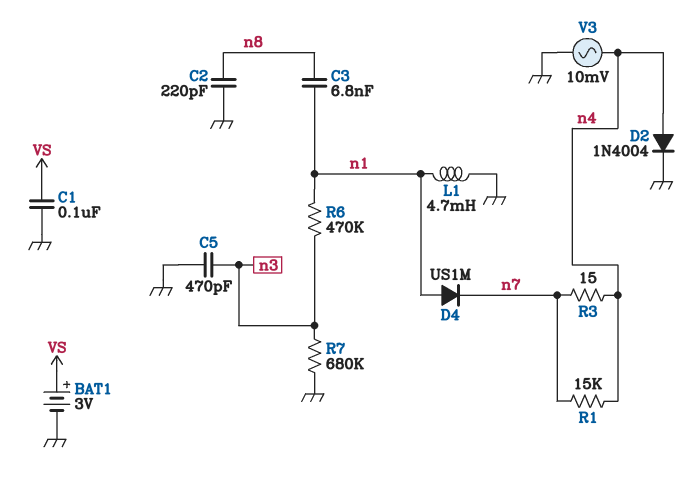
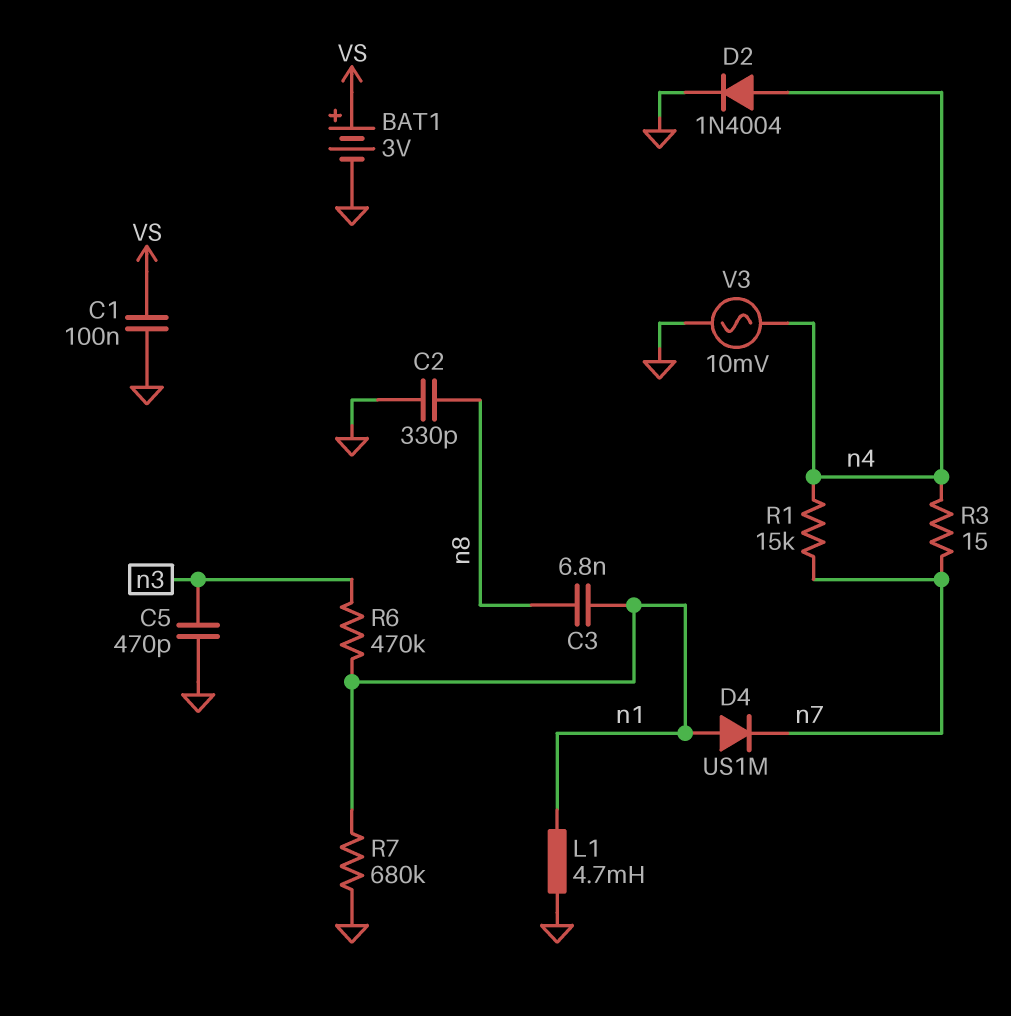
C2: 220pF (GND, n8) -> 330pF (GND, n8)
R7: 680k (GND, n3) -> 680k (GND, n1)

